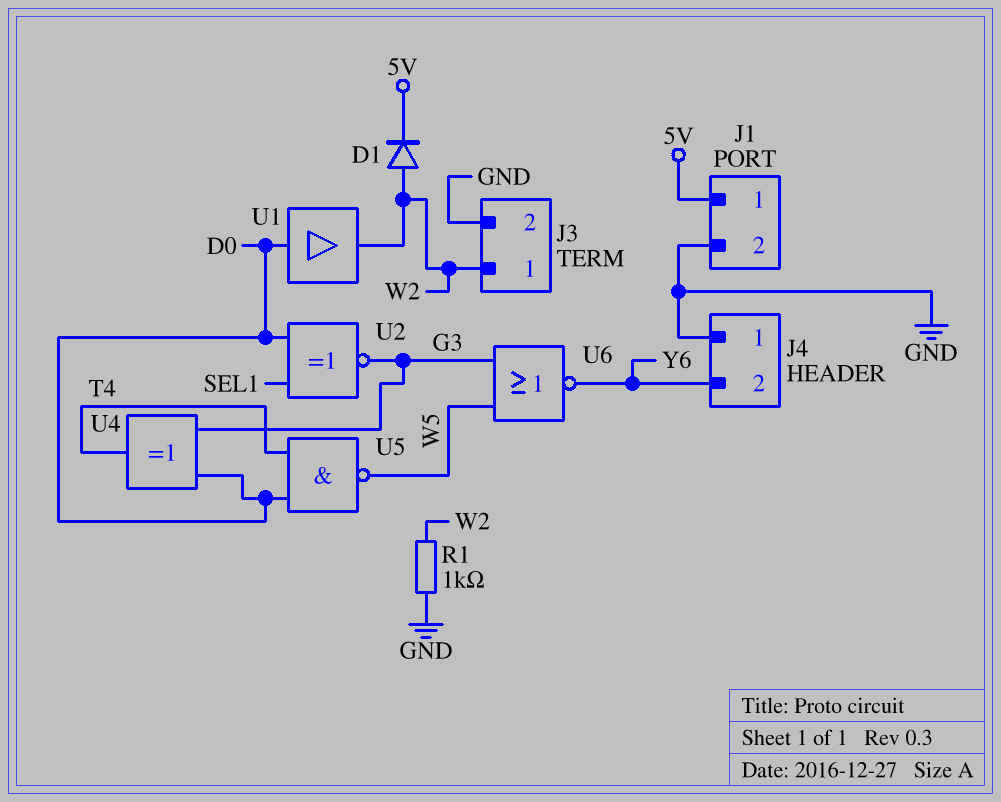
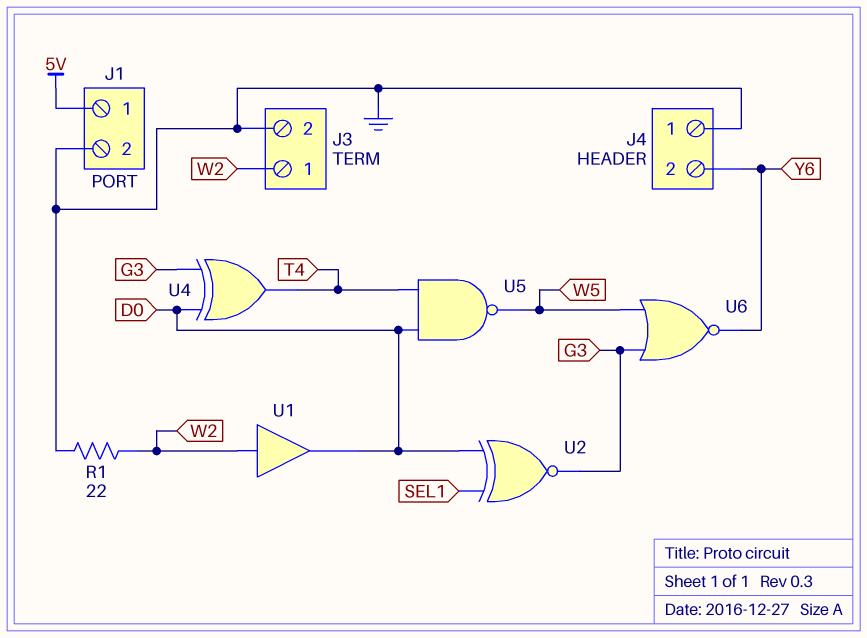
D1: diode (A W2, K 5V) -> none
R1: 1k (GND, W2) -> 22 (GND, W2)
U1: buffer (in D0, out W2) -> buffer (in W2, out D0)

